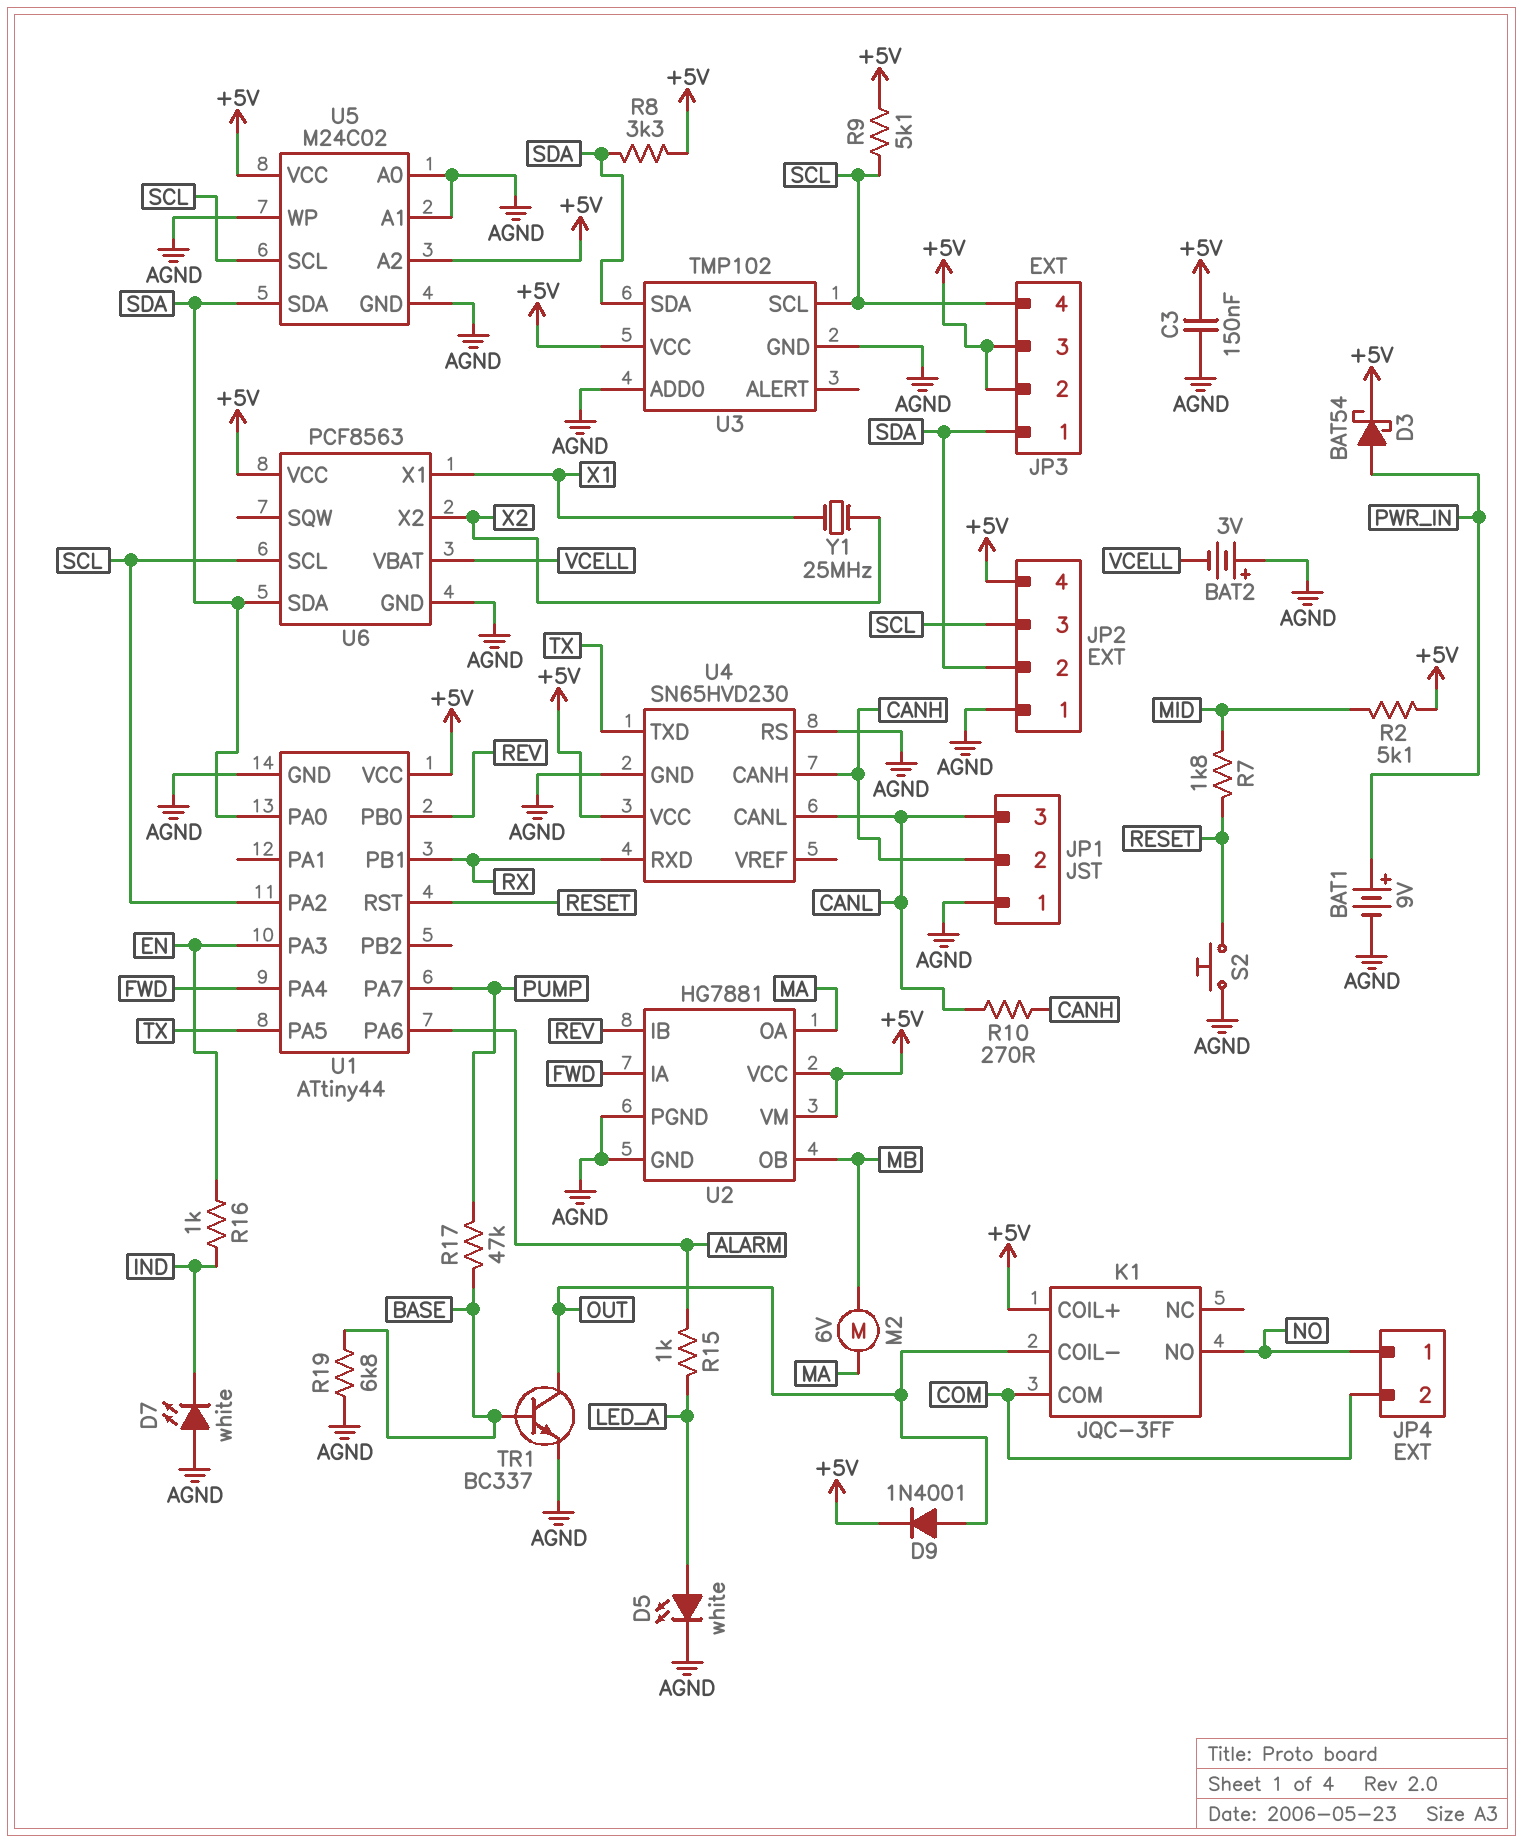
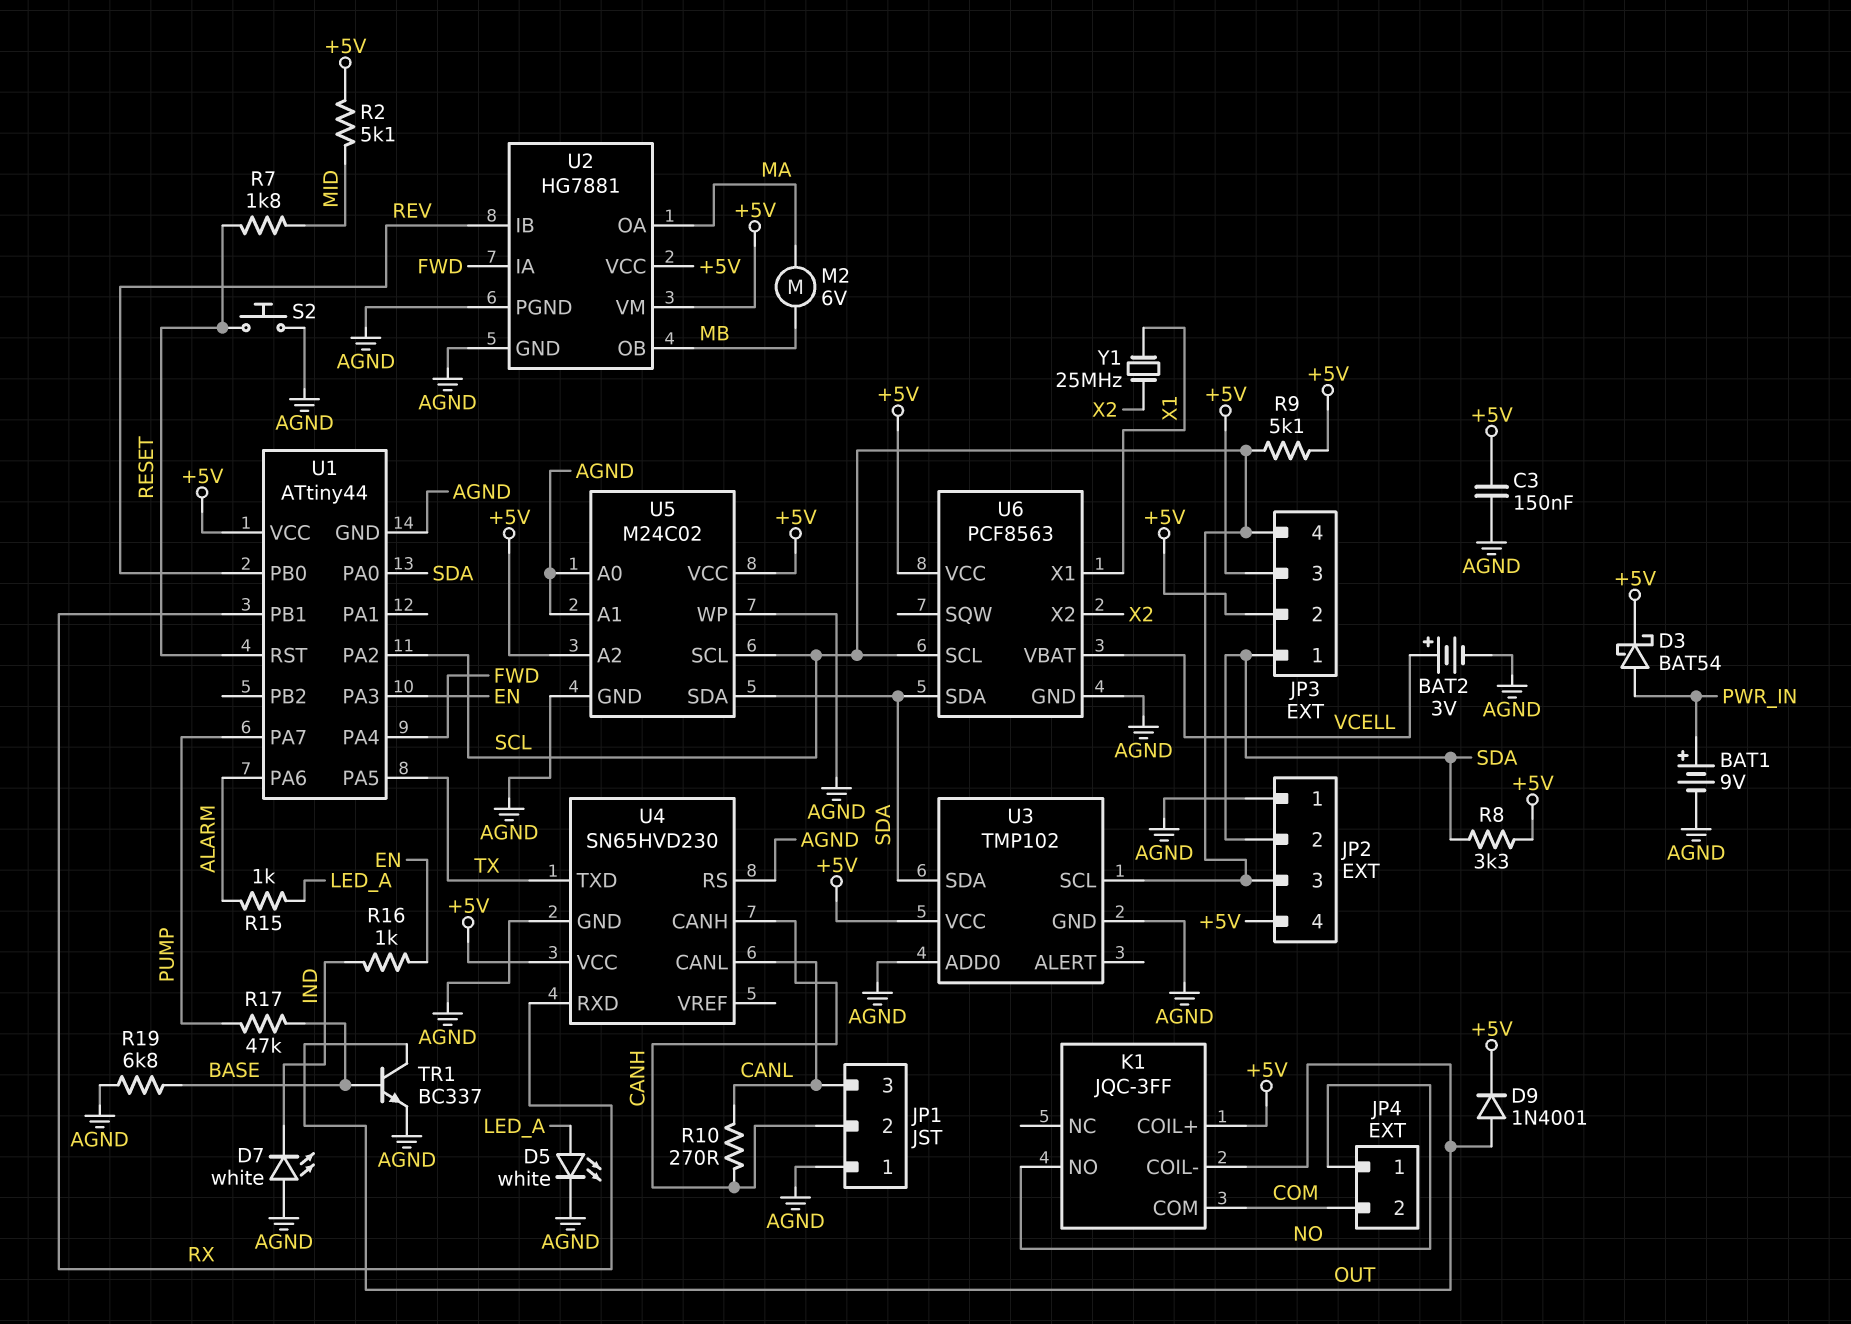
BAT2: 3V (plus AGND, minus VCELL) -> 3V (plus VCELL, minus AGND)

